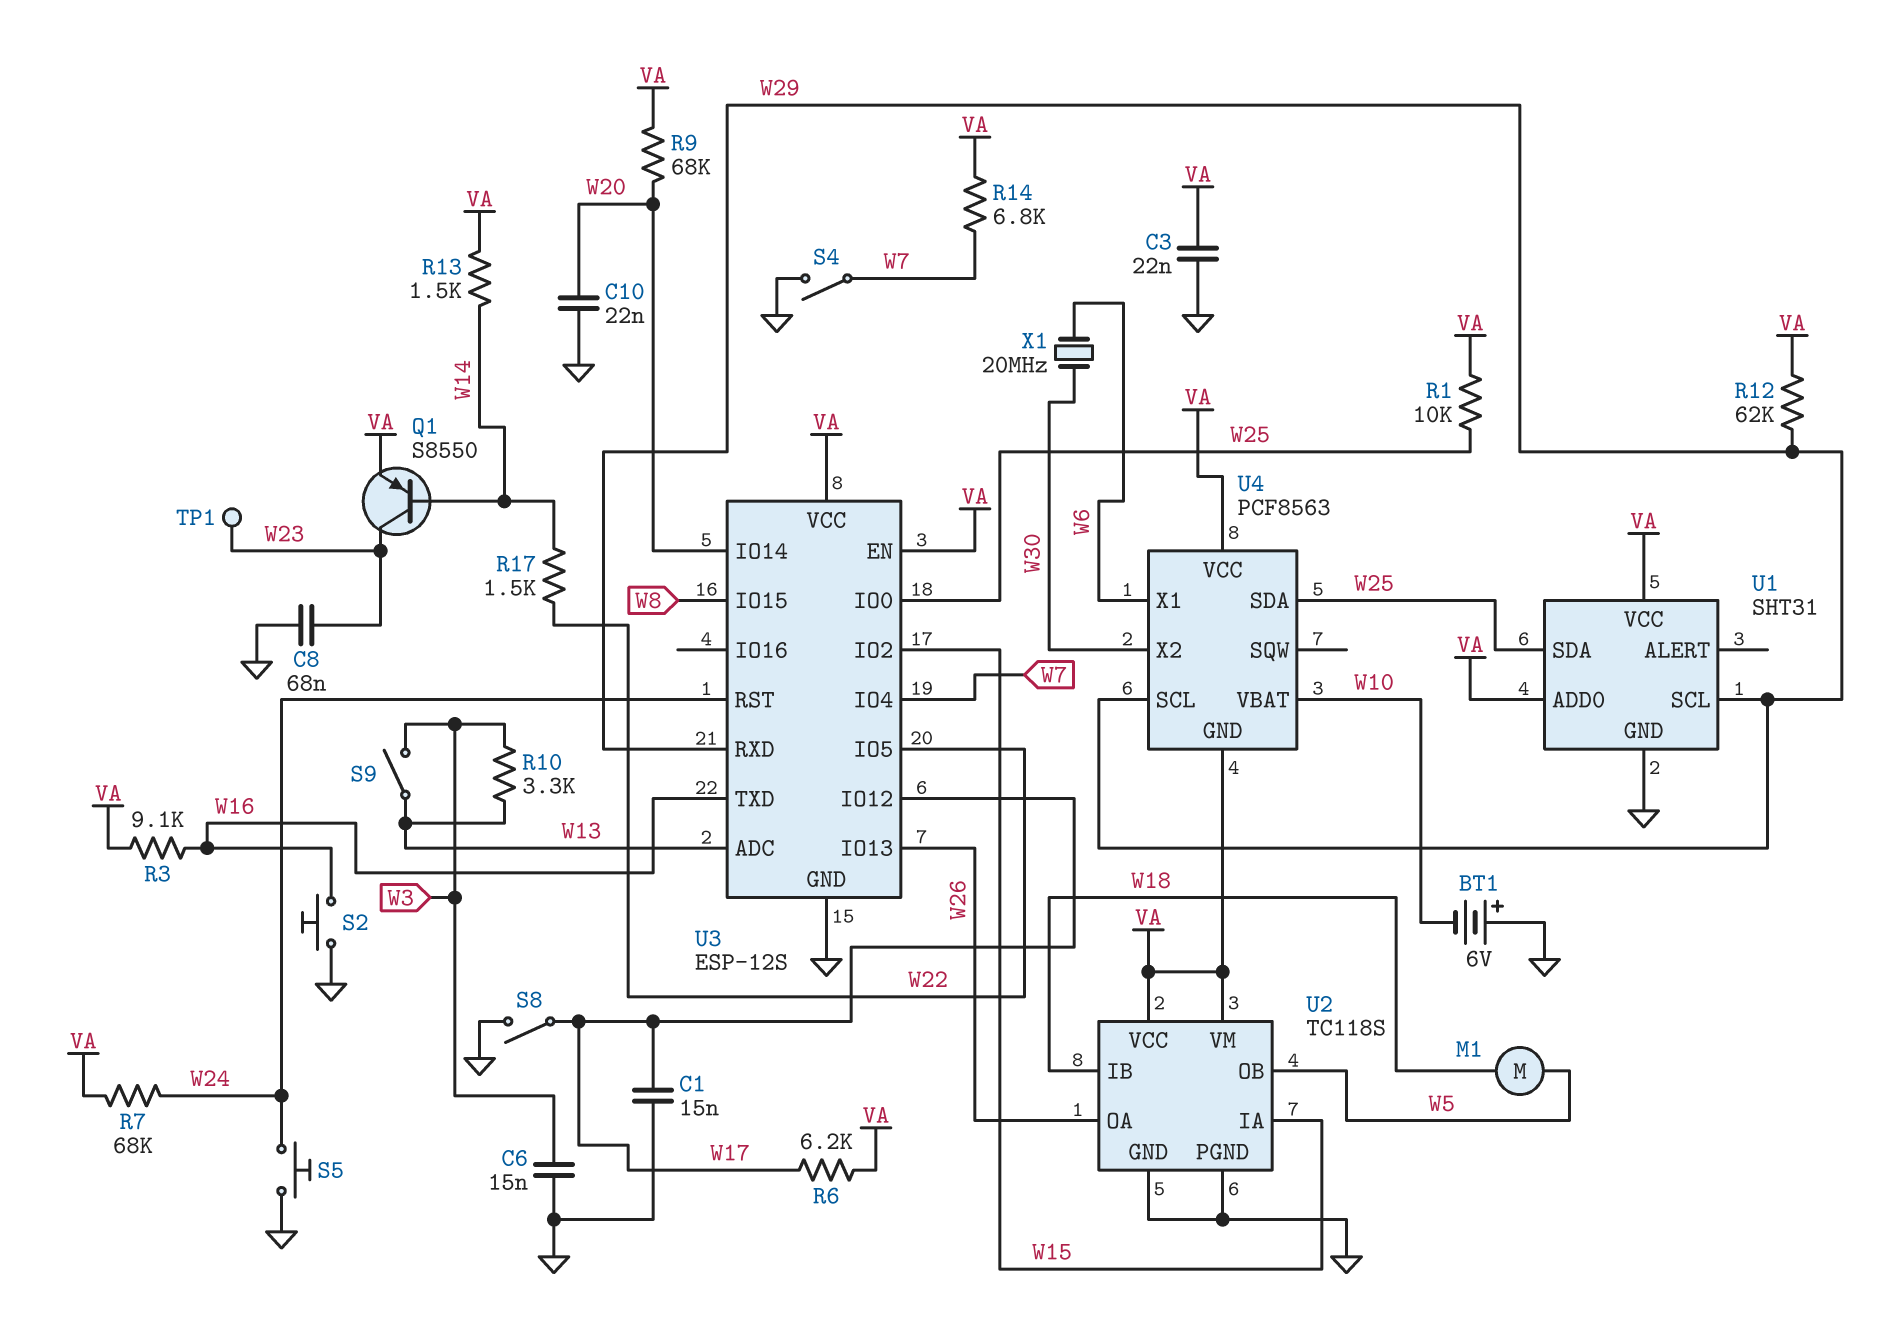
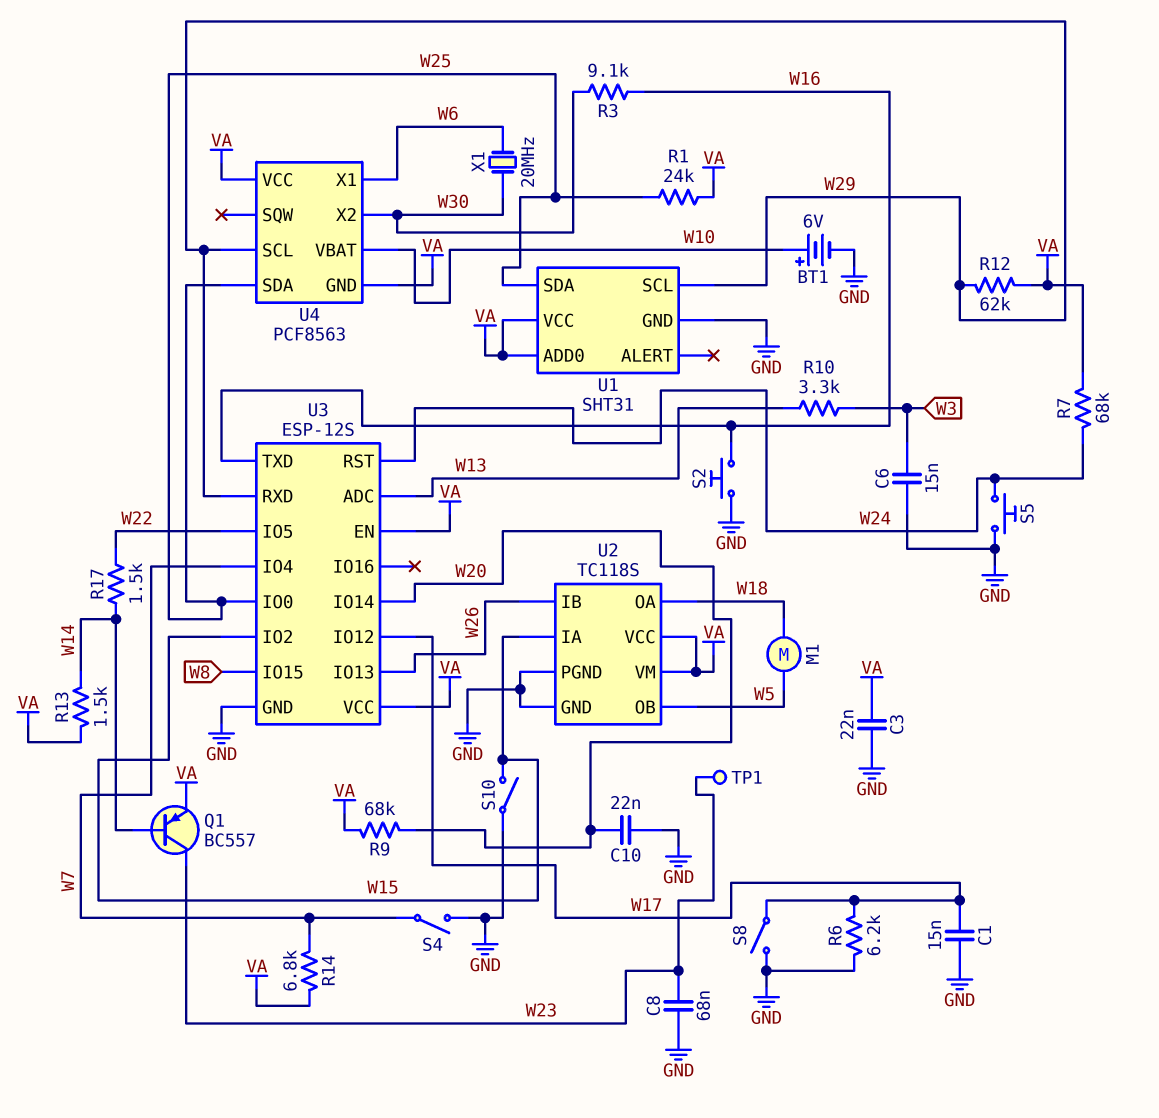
BT1: 6V (plus GND, minus W10) -> 6V (plus W10, minus GND)
Q1: PNP S8550 (B W14, C W23, E VA) -> PNP BC557 (B W14, C W23, E VA)
R1: 10k (VA, W25) -> 24k (VA, W25)
R3: 9.1k (VA, W16) -> 9.1k (W16, W30)
R6: 6.2k (VA, W17) -> 6.2k (GND, W17)
S9: switch (W3, W13) -> none
S10: none -> switch (GND, W15)
U2 pin IB: W18 -> W26
U2 pin OA: W26 -> W18

